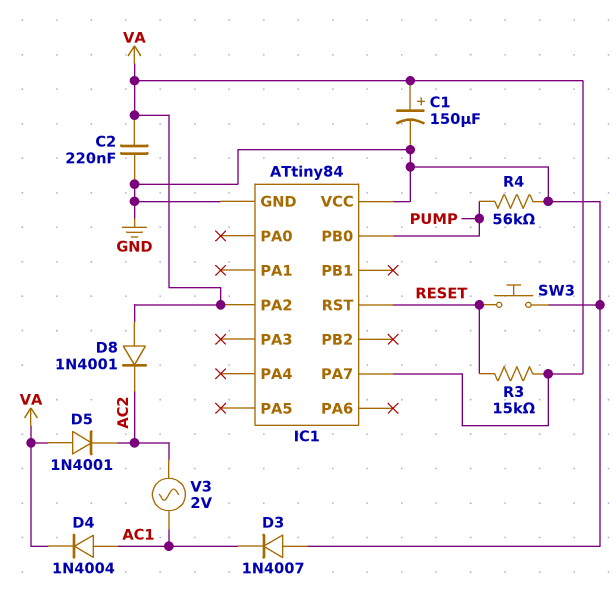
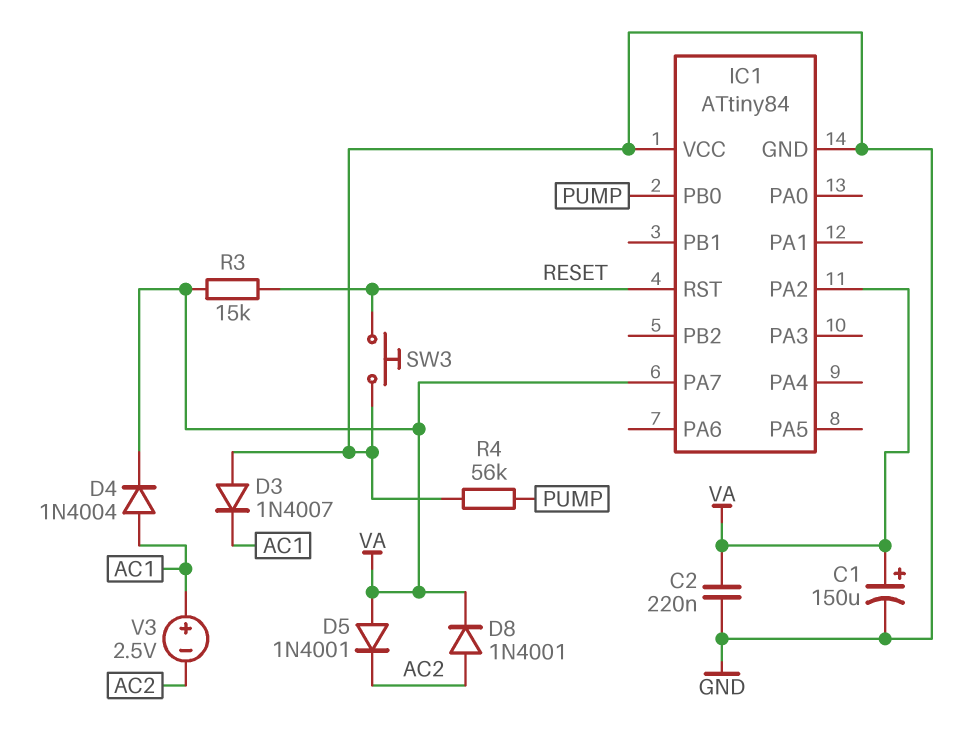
D8: diode 1N4001 (A VA, K AC2) -> diode 1N4001 (A AC2, K VA)
V3: AC 2V (AC1, AC2) -> 2.5V (plus AC1, minus AC2)

